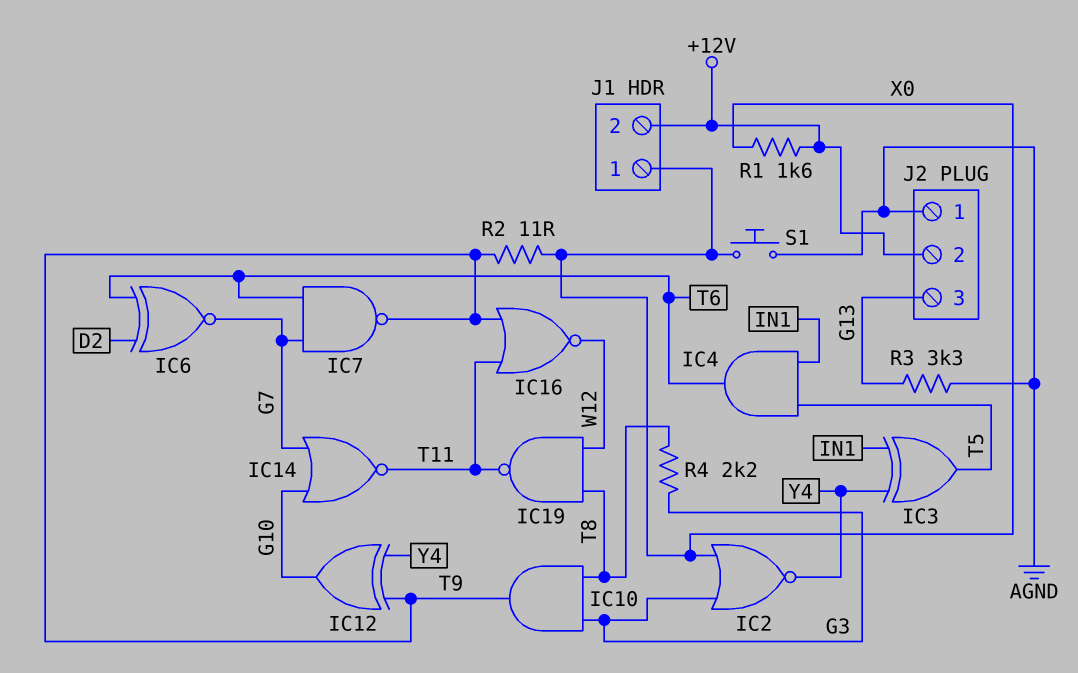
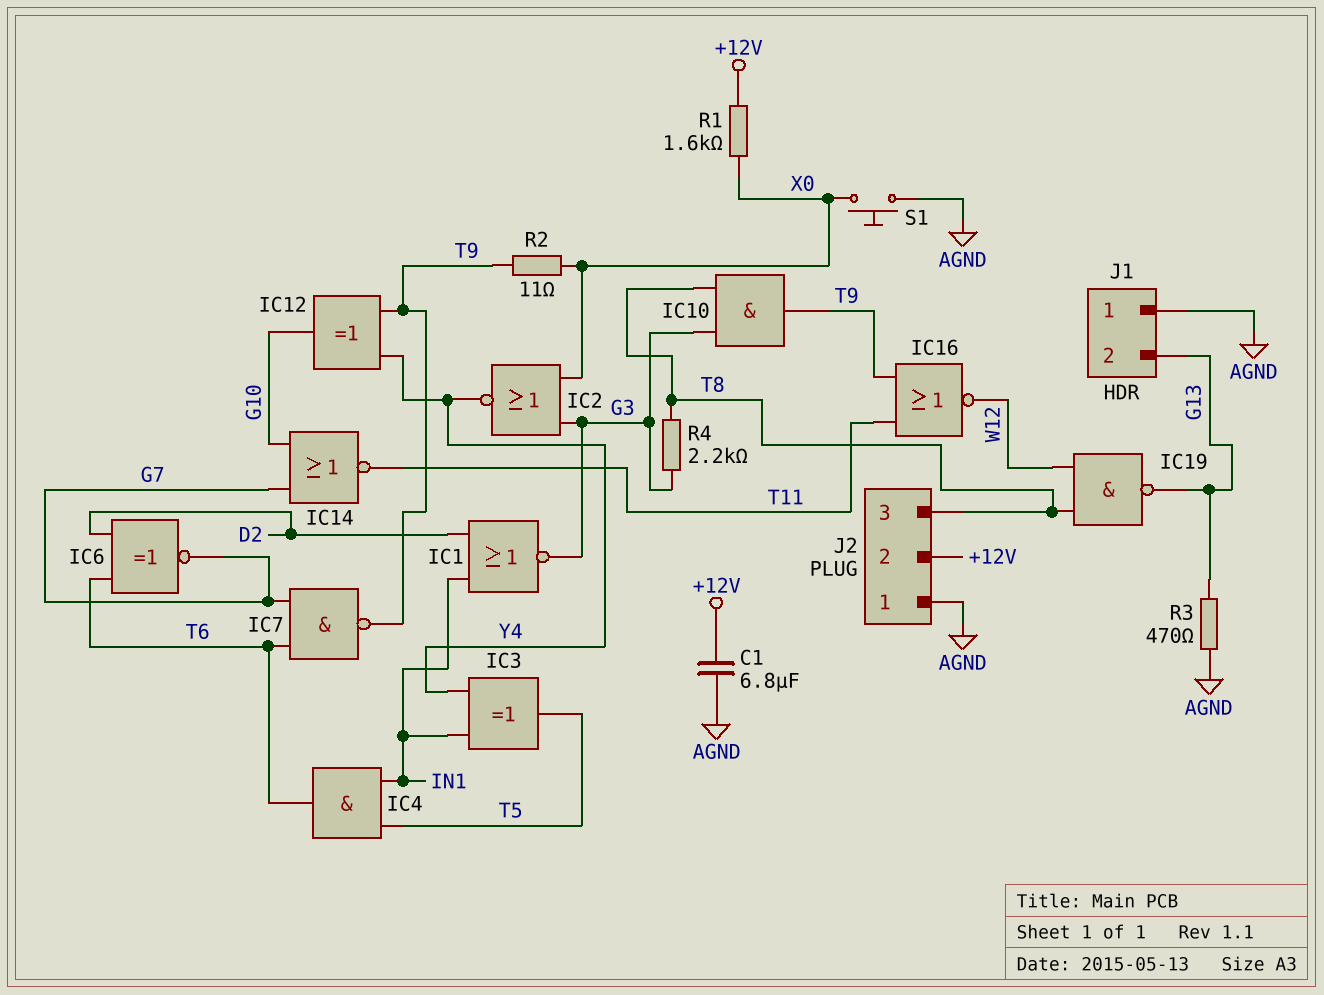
C1: none -> 6.8uF (+12V, AGND)
IC1: none -> NOR (in D2, in IN1, out G3)
IC19: NAND (in T8, in W12, out T11) -> NAND (in T8, in W12, out G13)
J1 pin 1: X0 -> AGND
J1 pin 2: +12V -> G13
J2 pin 3: G13 -> T8
R3: 3.3k (AGND, G13) -> 470 (AGND, G13)

